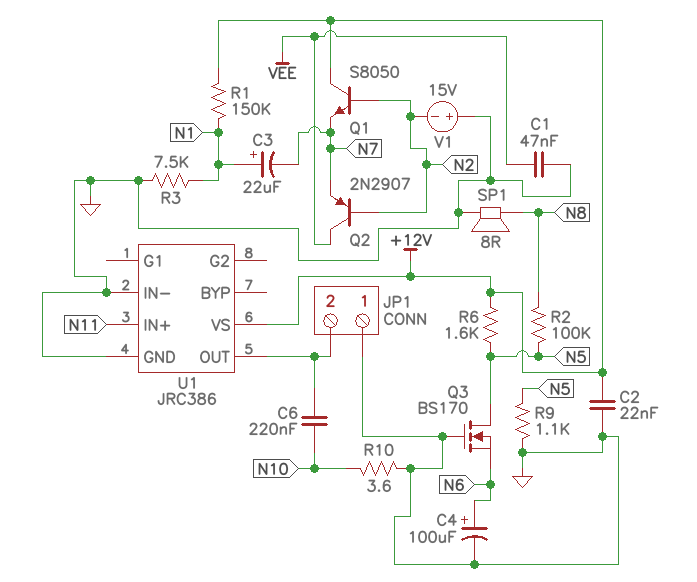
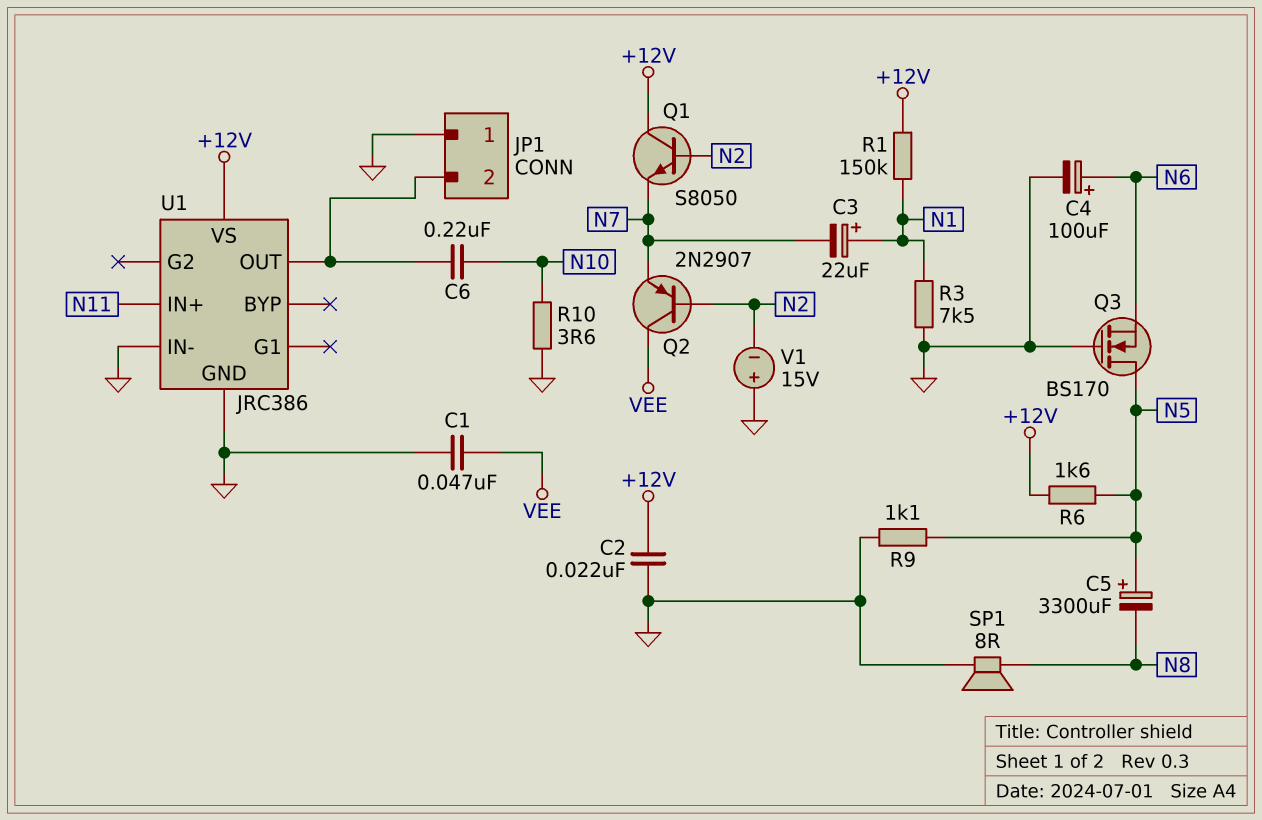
C5: none -> 3300uF (plus N5, minus N8)
R2: 100k (N5, N8) -> none

